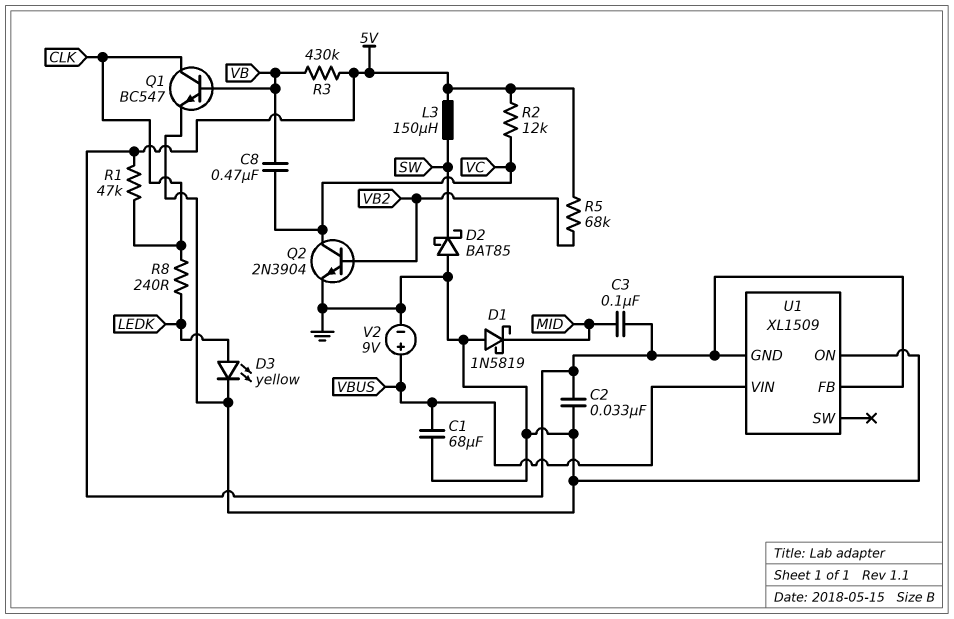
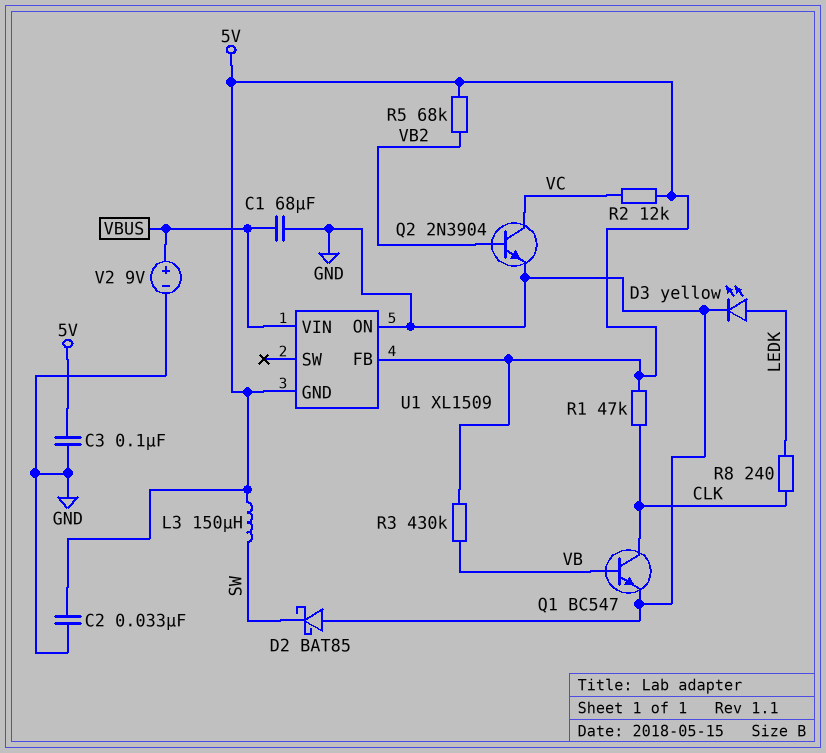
C3: 100nF (5V, MID) -> 100nF (5V, GND)
C8: 470nF (VB, VC) -> none
D1: schottky 1N5819 (A GND, K MID) -> none

